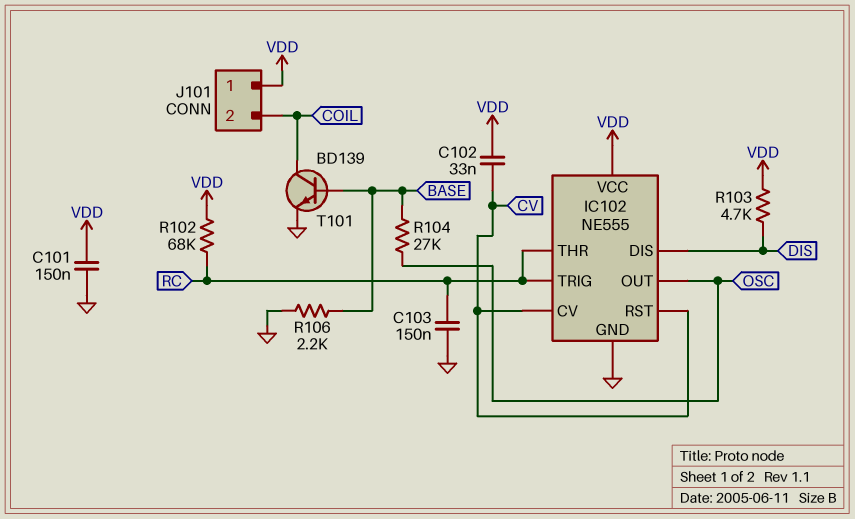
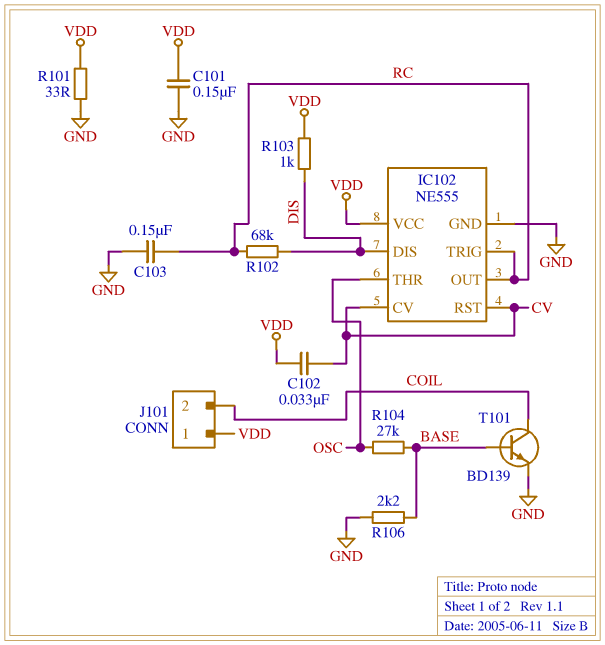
IC102 pin OUT: OSC -> RC
IC102 pin THR: RC -> OSC
R101: none -> 33 (GND, VDD)
R102: 68k (RC, VDD) -> 68k (DIS, RC)
R103: 4.7k (DIS, VDD) -> 1k (DIS, VDD)

